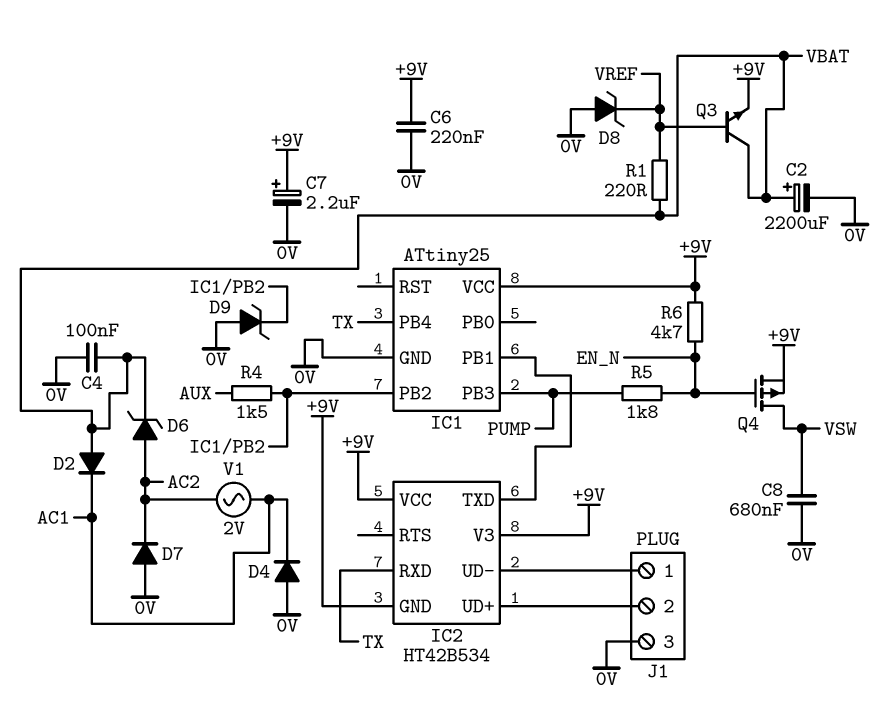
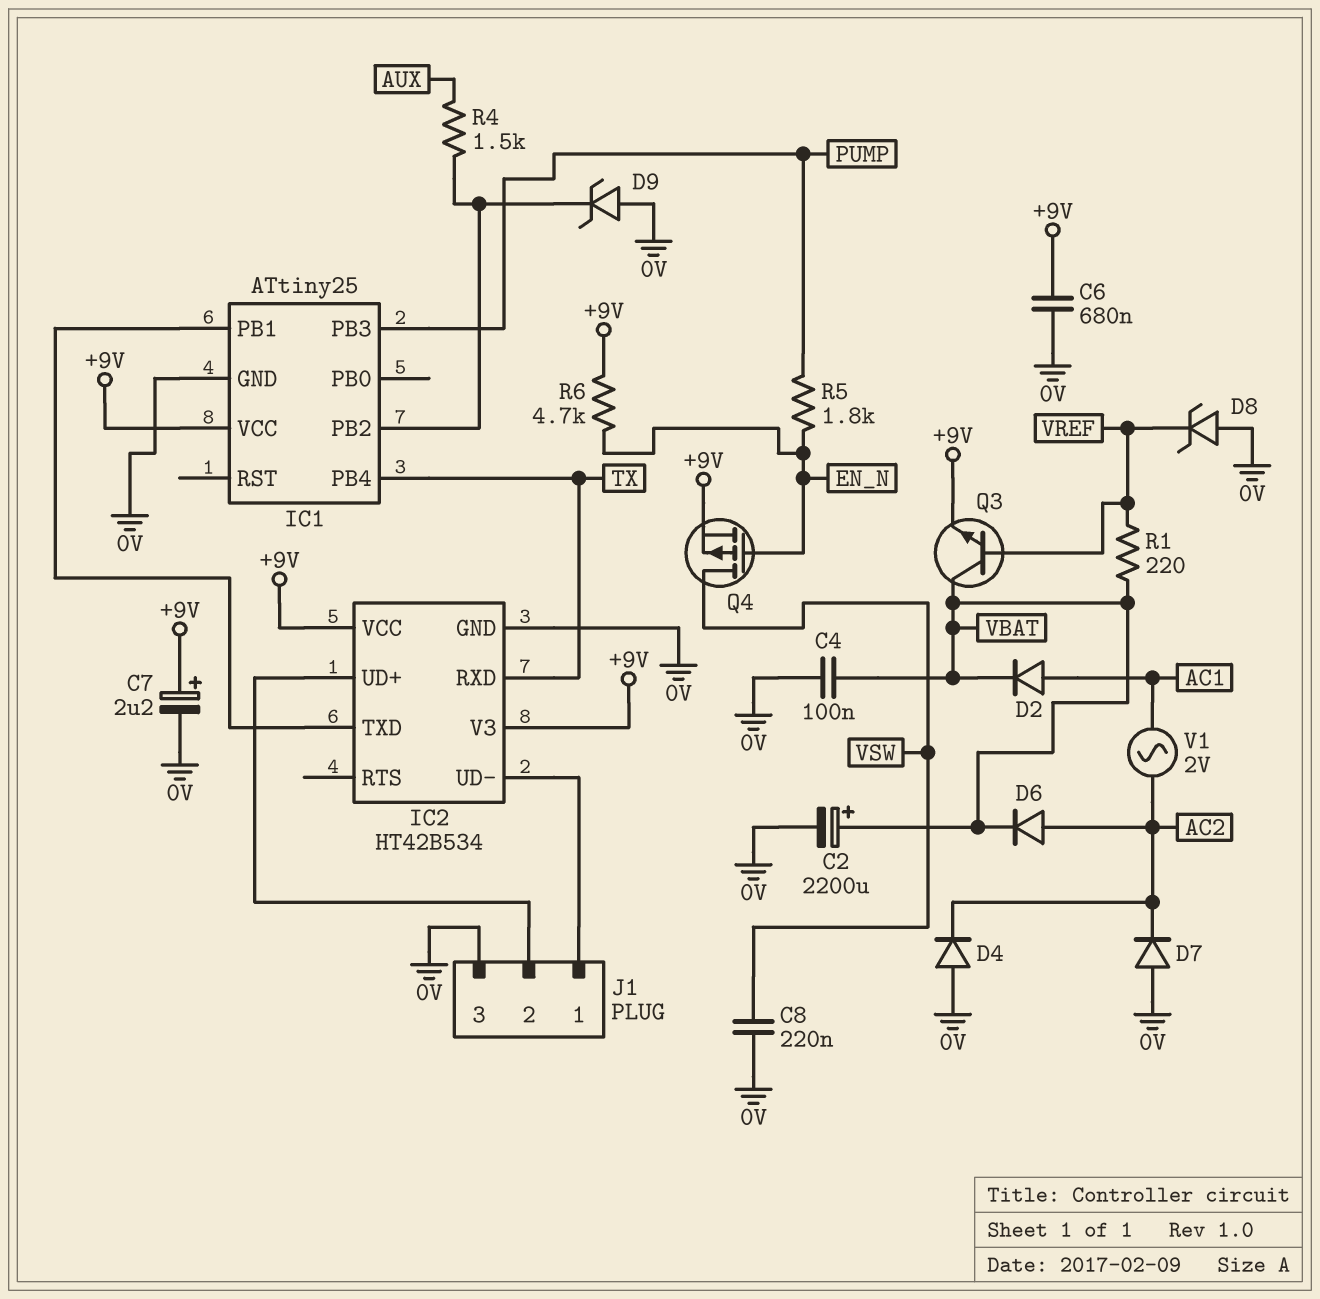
C6: 220nF (+9V, 0V) -> 680nF (+9V, 0V)
C8: 680nF (0V, VSW) -> 220nF (0V, VSW)
D2: diode (A VBAT, K AC1) -> diode (A AC1, K VBAT)
D4: diode (A 0V, K AC1) -> diode (A 0V, K AC2)
D6: zener (A AC2, K VBAT) -> diode (A AC2, K VBAT)
IC2 pin GND: +9V -> 0V

